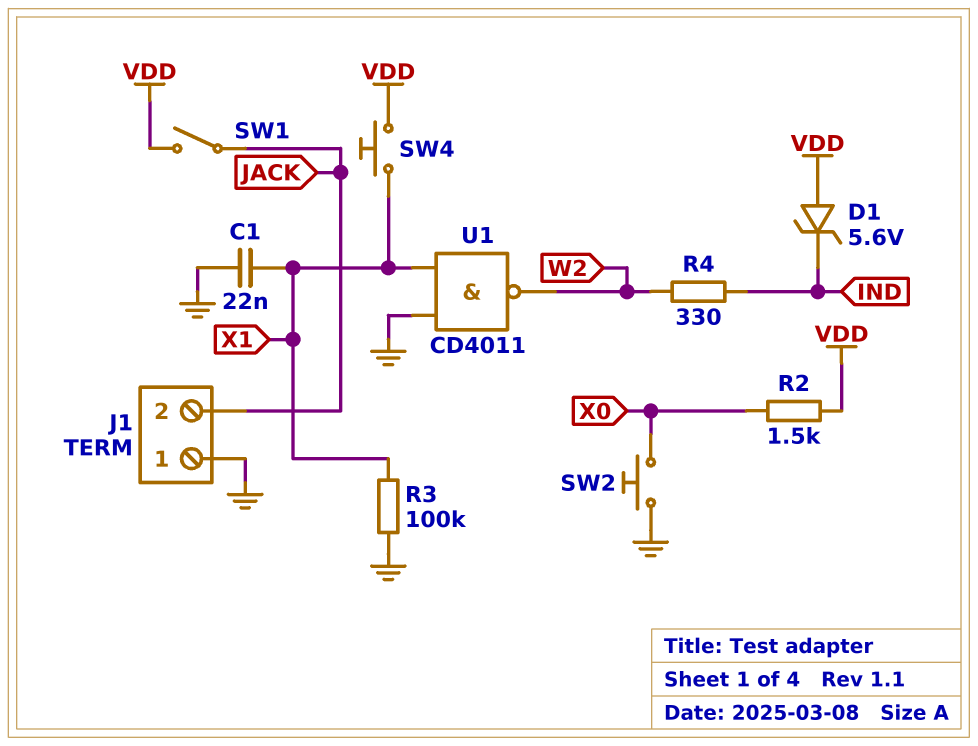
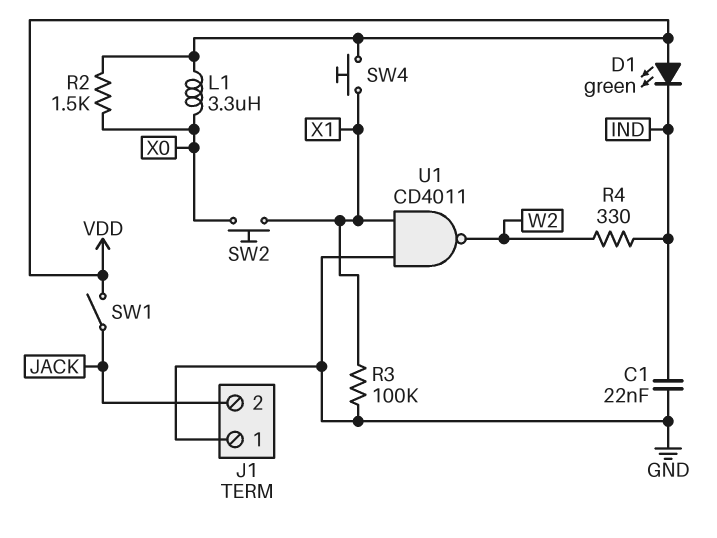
C1: 22nF (GND, X1) -> 22nF (GND, IND)
D1: zener 5.6V (A VDD, K IND) -> LED green (A VDD, K IND)
L1: none -> 3.3uH (VDD, X0)
SW2: button (GND, X0) -> button (X0, X1)

